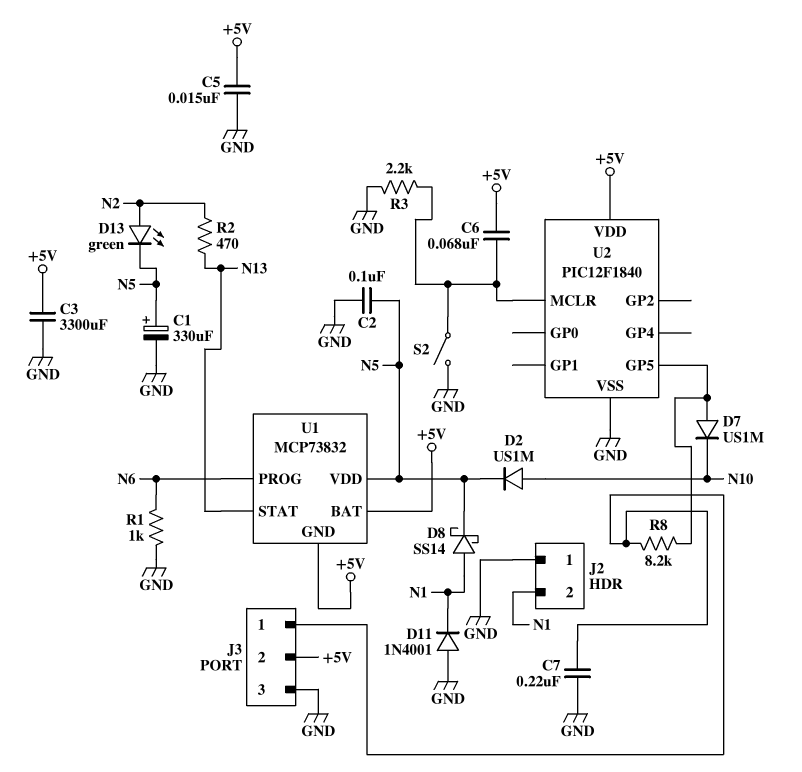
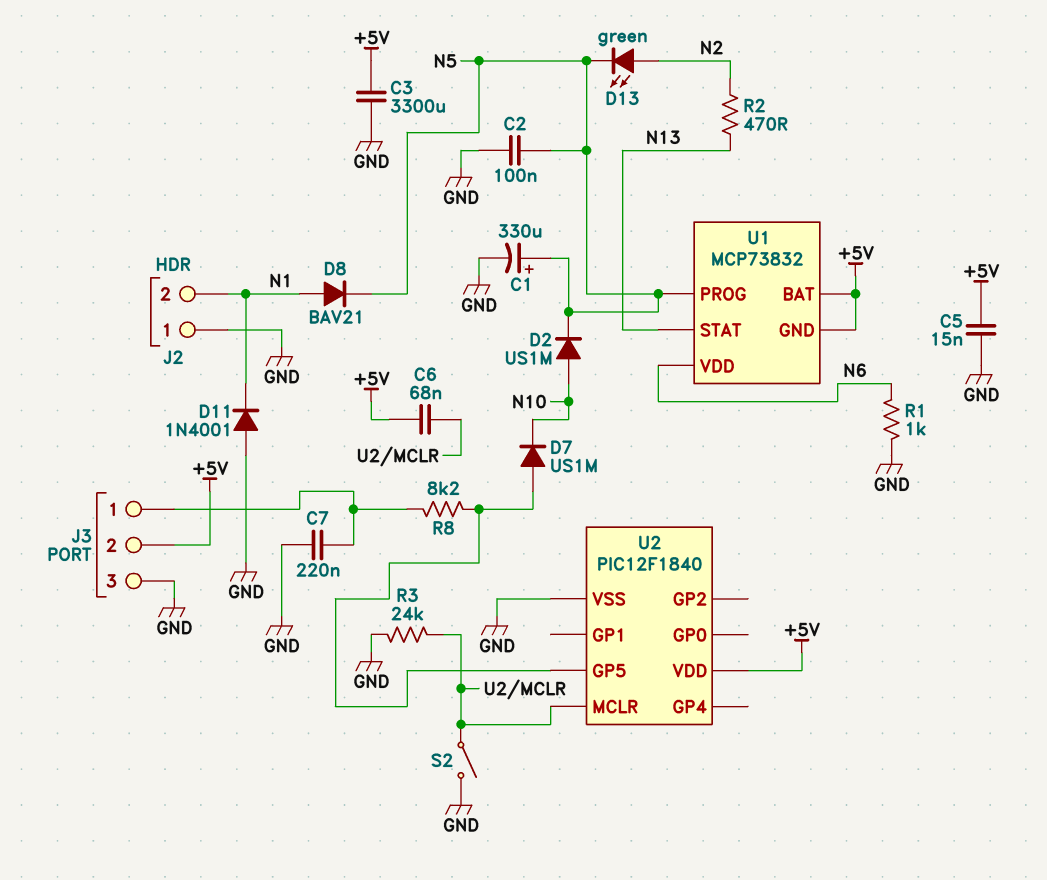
D8: schottky SS14 (A N1, K N5) -> diode BAV21 (A N1, K N5)
R3: 2.2k (GND, U2/MCLR) -> 24k (GND, U2/MCLR)
U1 pin PROG: N6 -> N5
U1 pin VDD: N5 -> N6

